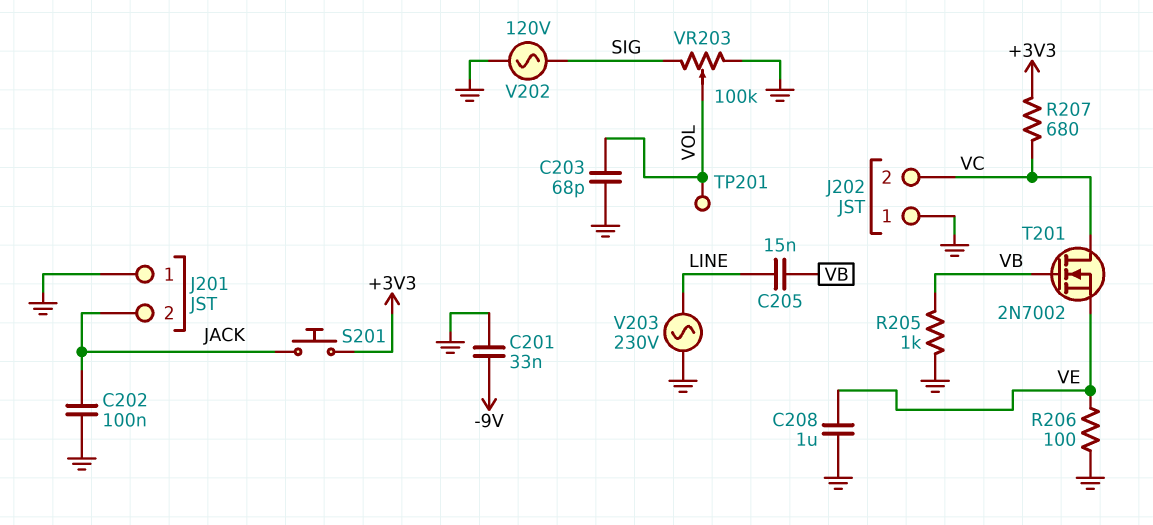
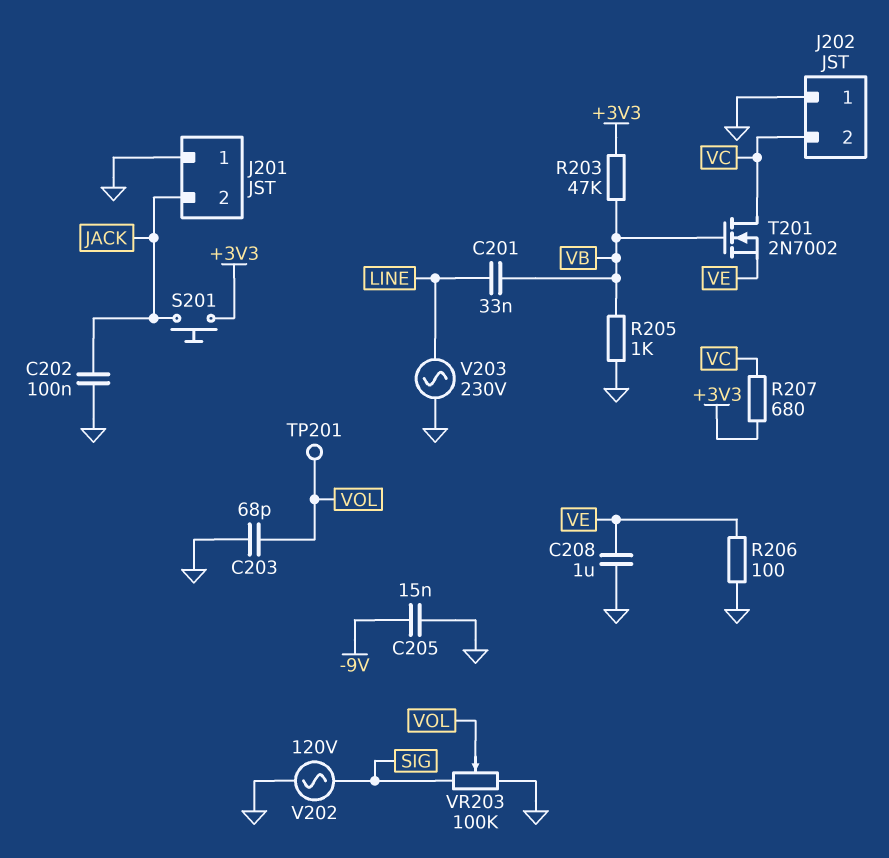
C201: 33nF (-9V, GND) -> 33nF (LINE, VB)
C205: 15nF (LINE, VB) -> 15nF (-9V, GND)
R203: none -> 47k (+3V3, VB)

